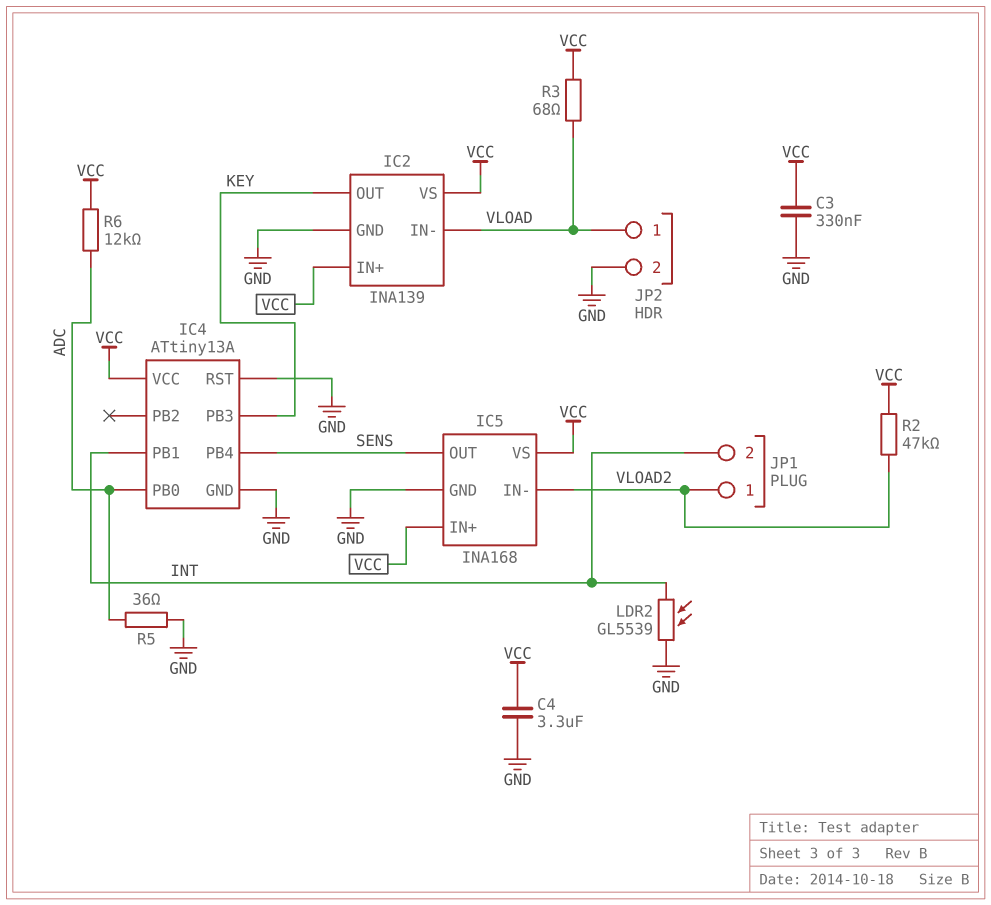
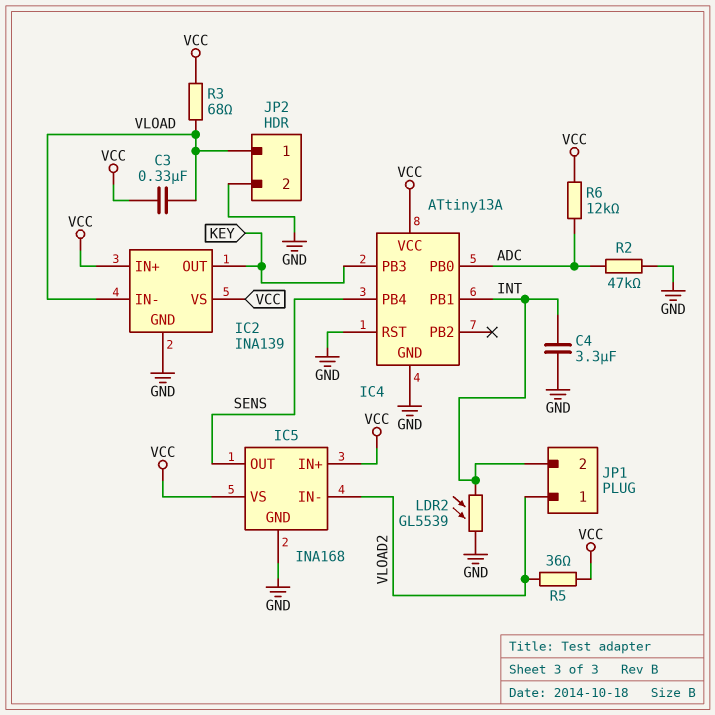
C3: 330nF (GND, VCC) -> 330nF (VCC, VLOAD)
C4: 3.3uF (GND, VCC) -> 3.3uF (GND, INT)
R2: 47k (VCC, VLOAD2) -> 47k (ADC, GND)
R5: 36 (ADC, GND) -> 36 (VCC, VLOAD2)

